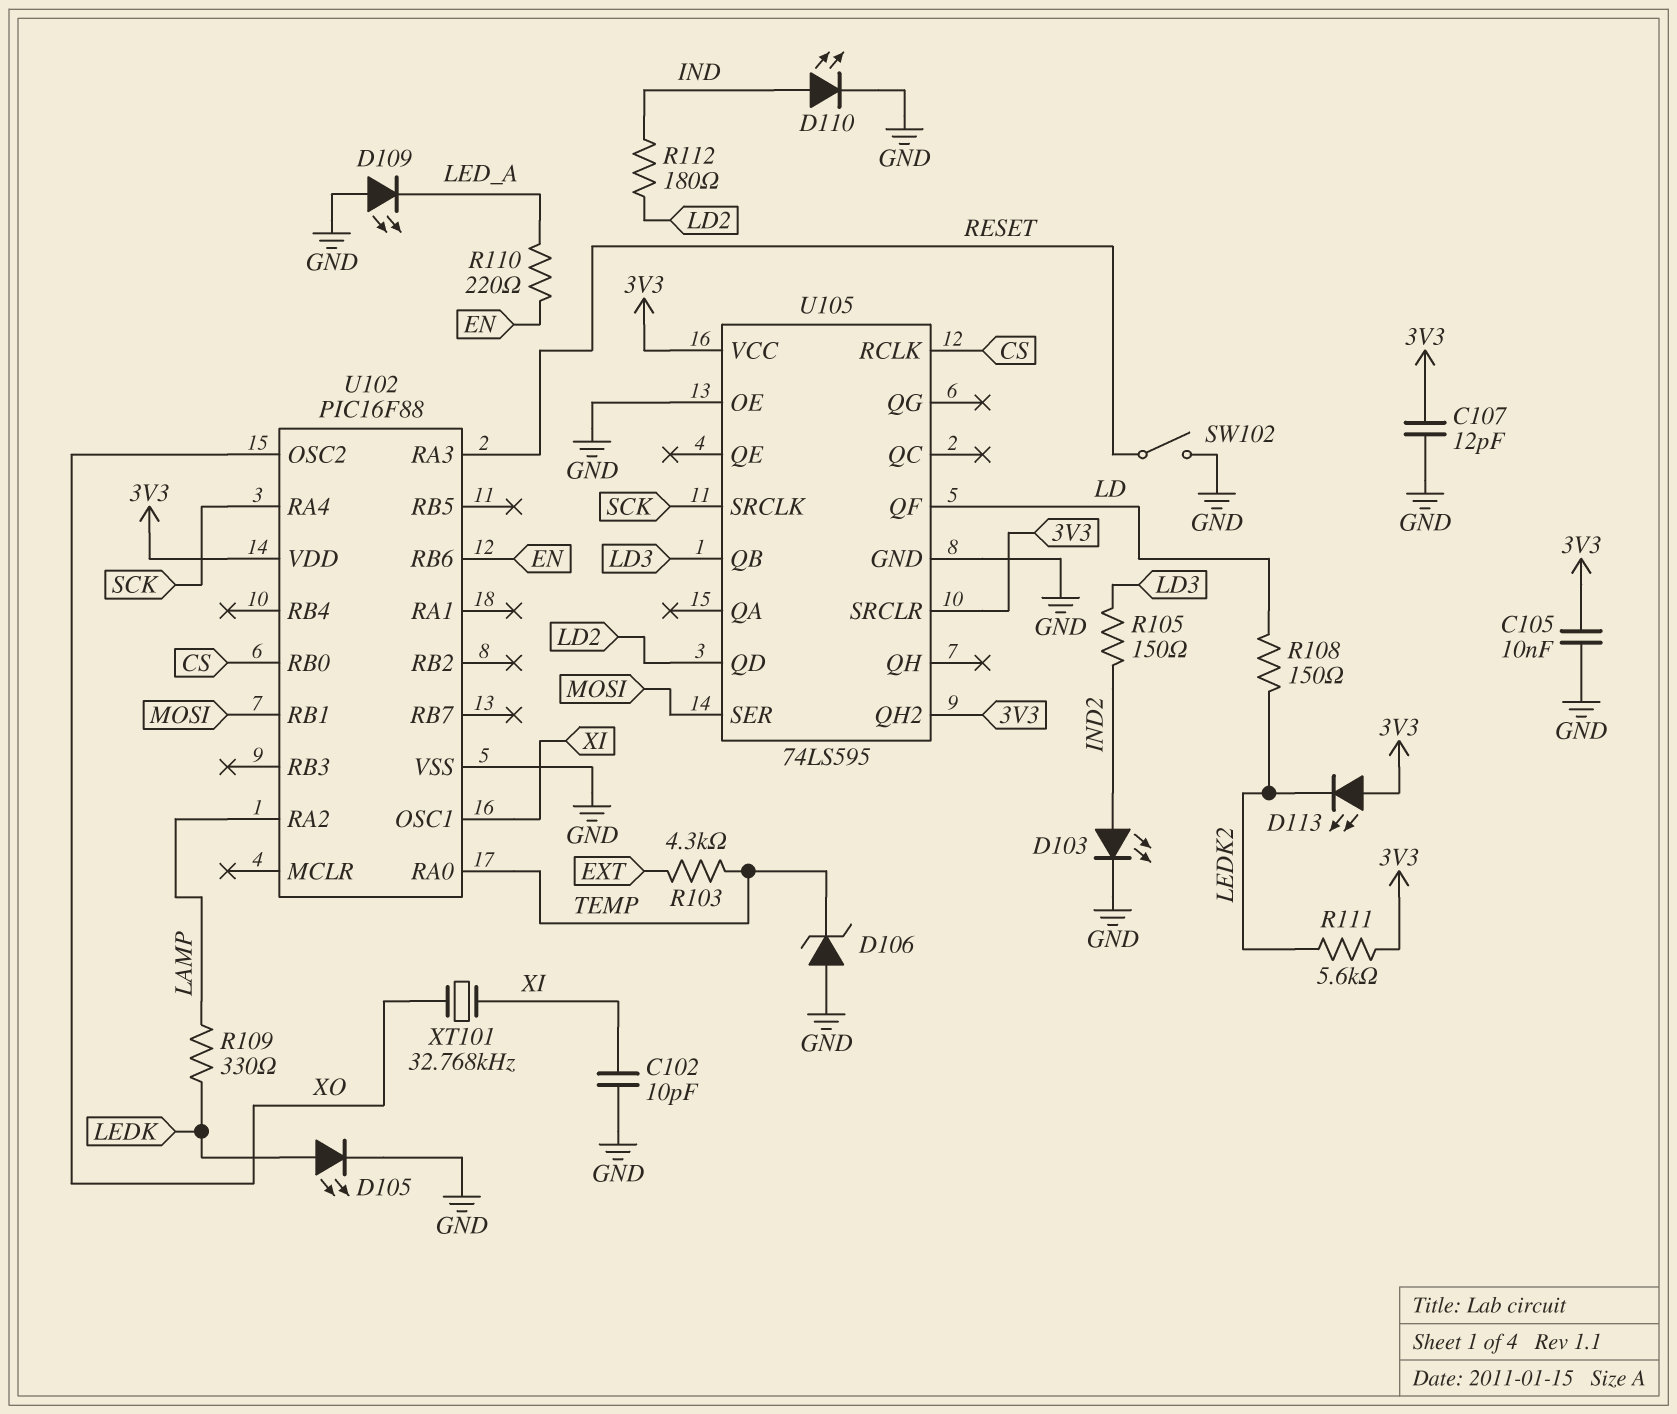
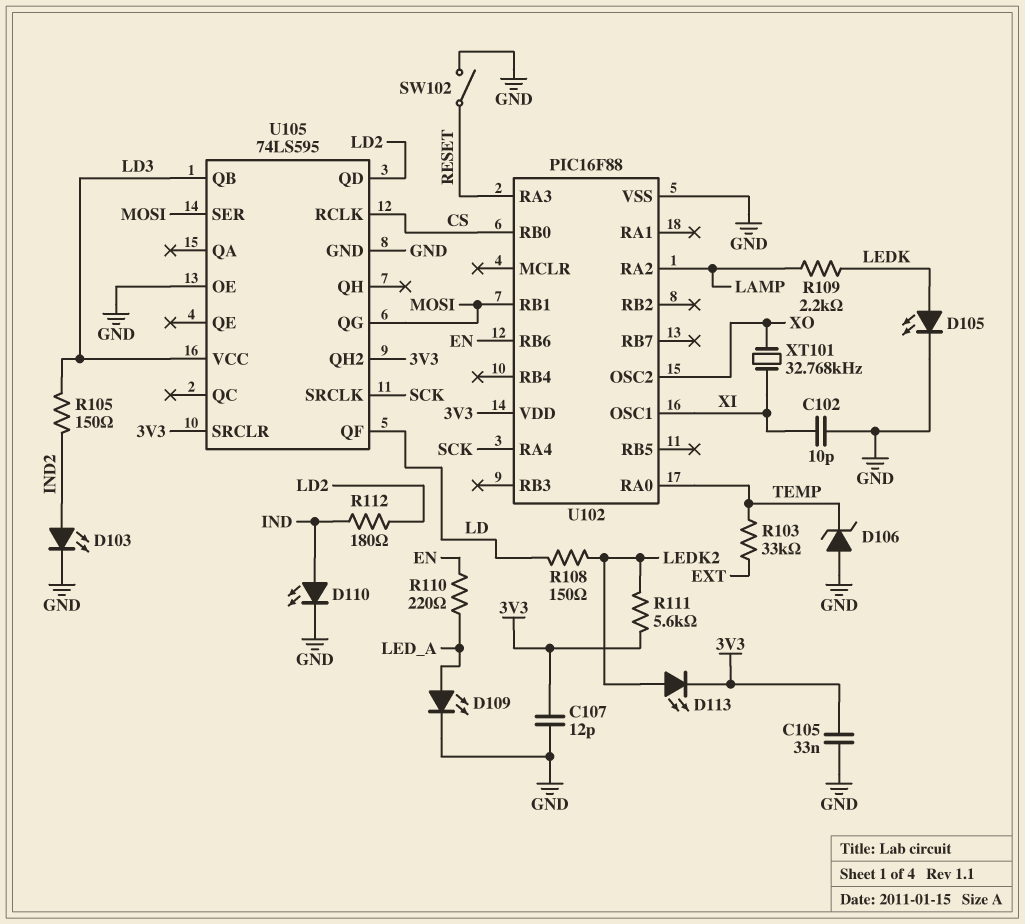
C105: 10nF (3V3, GND) -> 33nF (3V3, GND)
D109: LED (A GND, K LED_A) -> LED (A LED_A, K GND)
D113: LED (A 3V3, K LEDK2) -> LED (A LEDK2, K 3V3)
R103: 4.3k (EXT, TEMP) -> 33k (EXT, TEMP)
R109: 330 (LAMP, LEDK) -> 2.2k (LAMP, LEDK)
U105 pin QG: none -> MOSI
U105 pin VCC: 3V3 -> LD3

